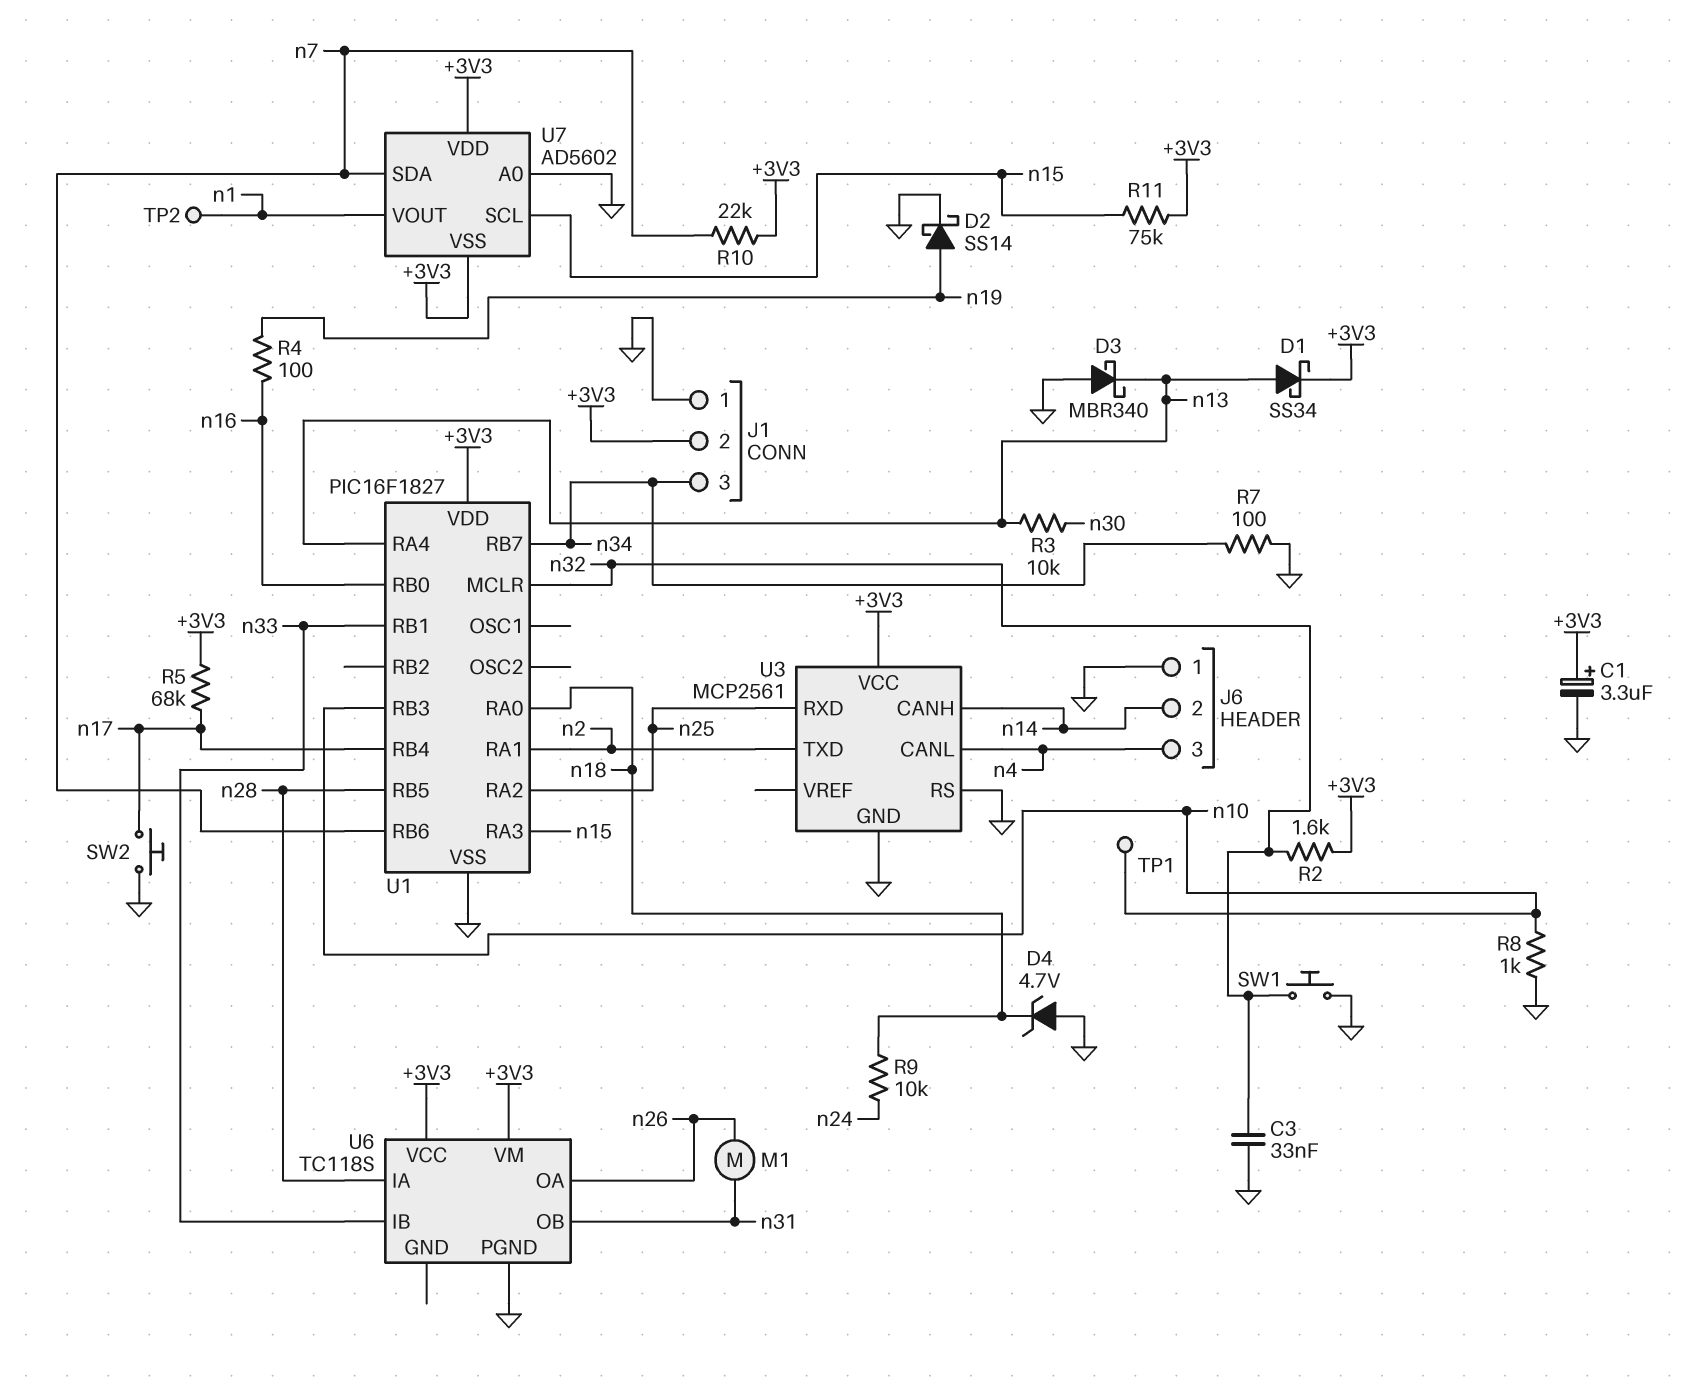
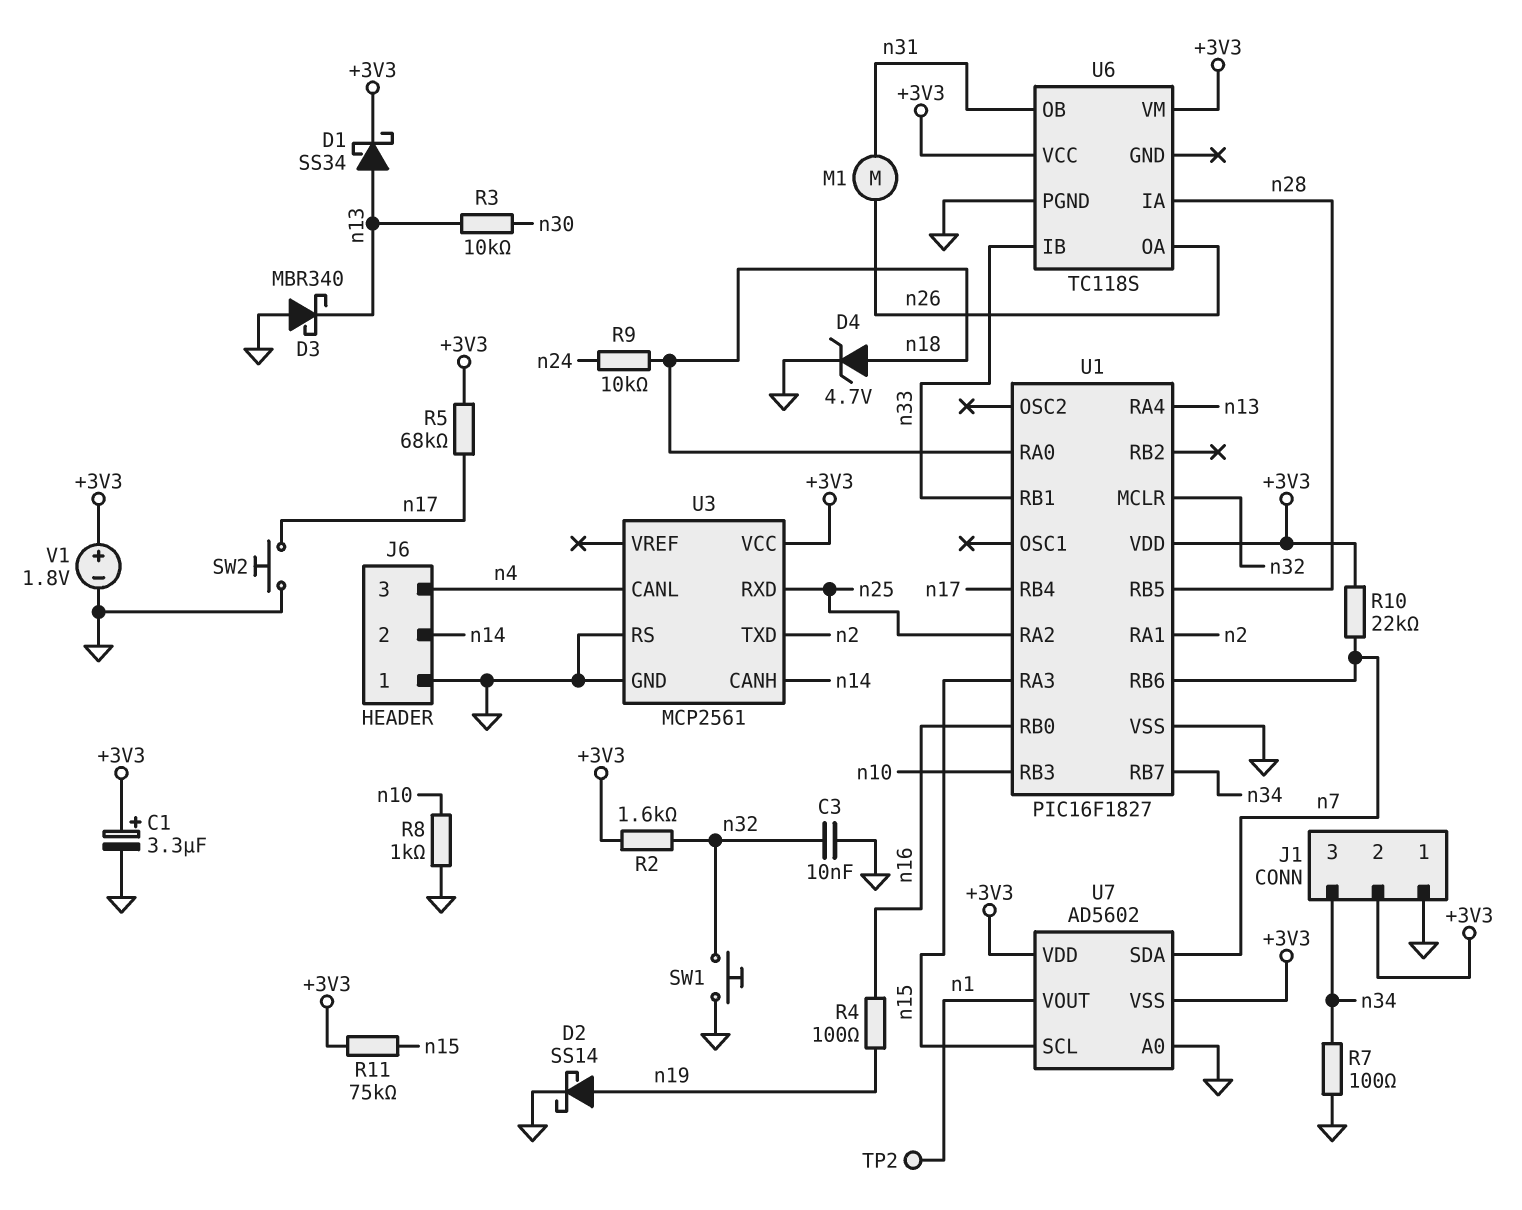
C3: 33nF (GND, n32) -> 10nF (GND, n32)
D4: zener 4.7V (A GND, K n18) -> zener 4.7V (A n18, K GND)
TP1: test point (n10) -> none
V1: none -> 1.8V (plus +3V3, minus GND)

